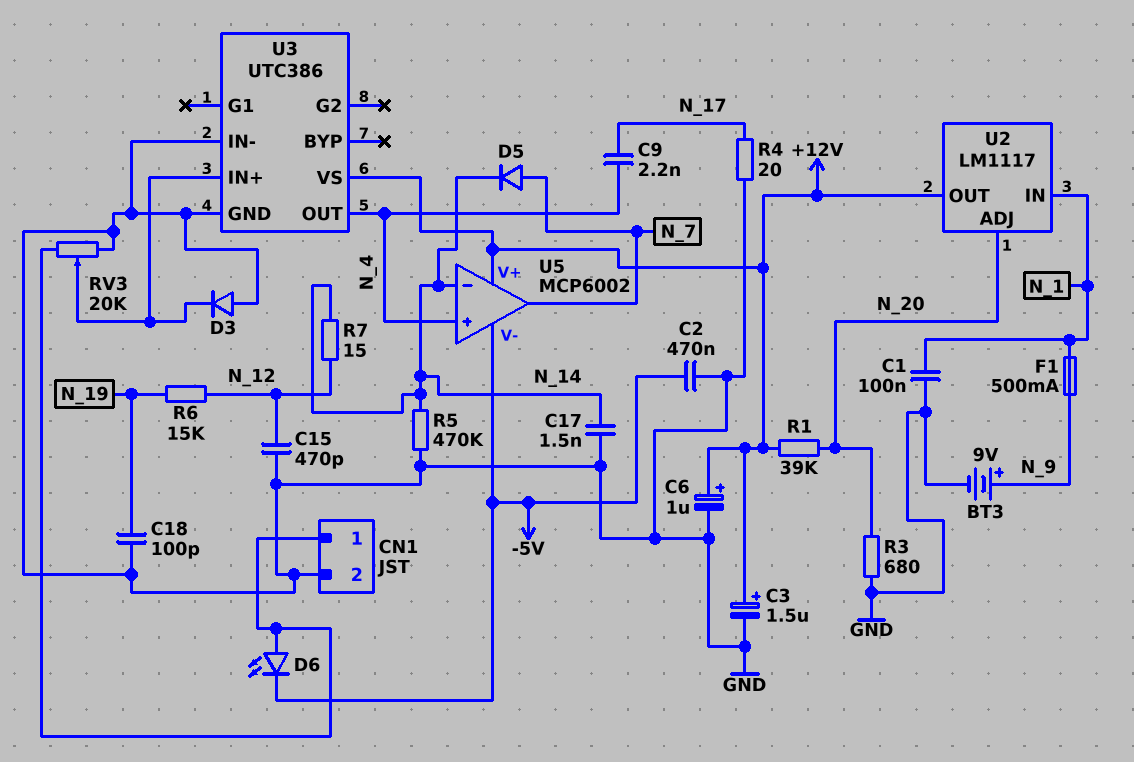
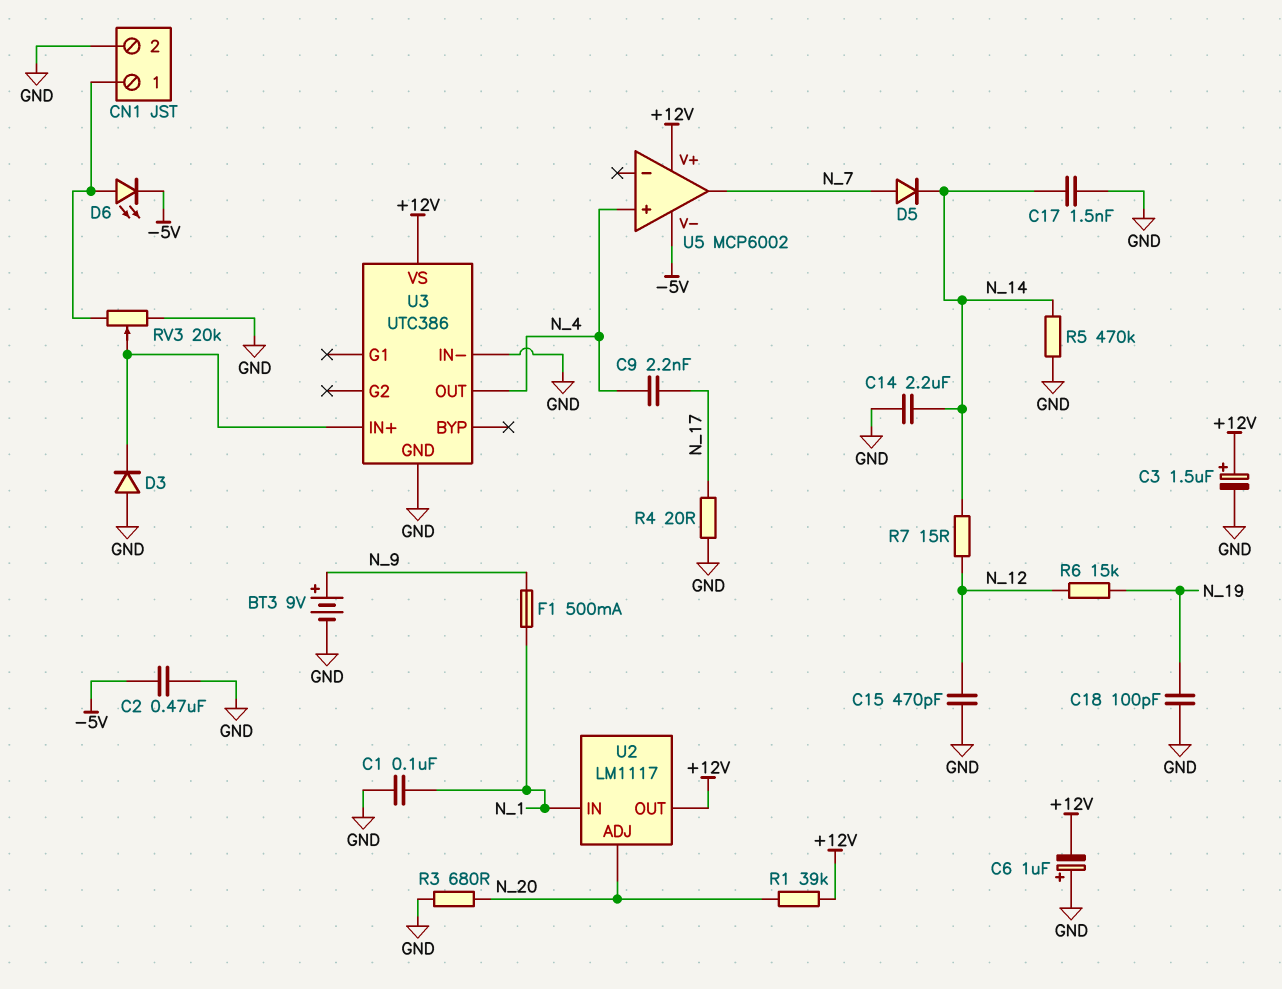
C6: 1uF (plus +12V, minus GND) -> 1uF (plus GND, minus +12V)
C14: none -> 2.2uF (GND, N_14)
U5 pin in-: N_14 -> none

